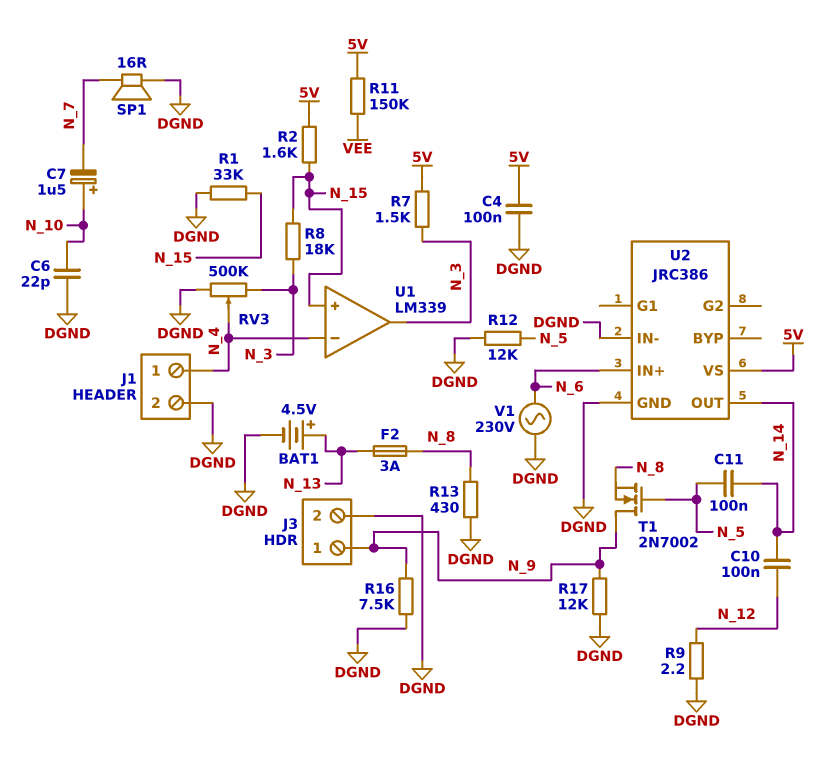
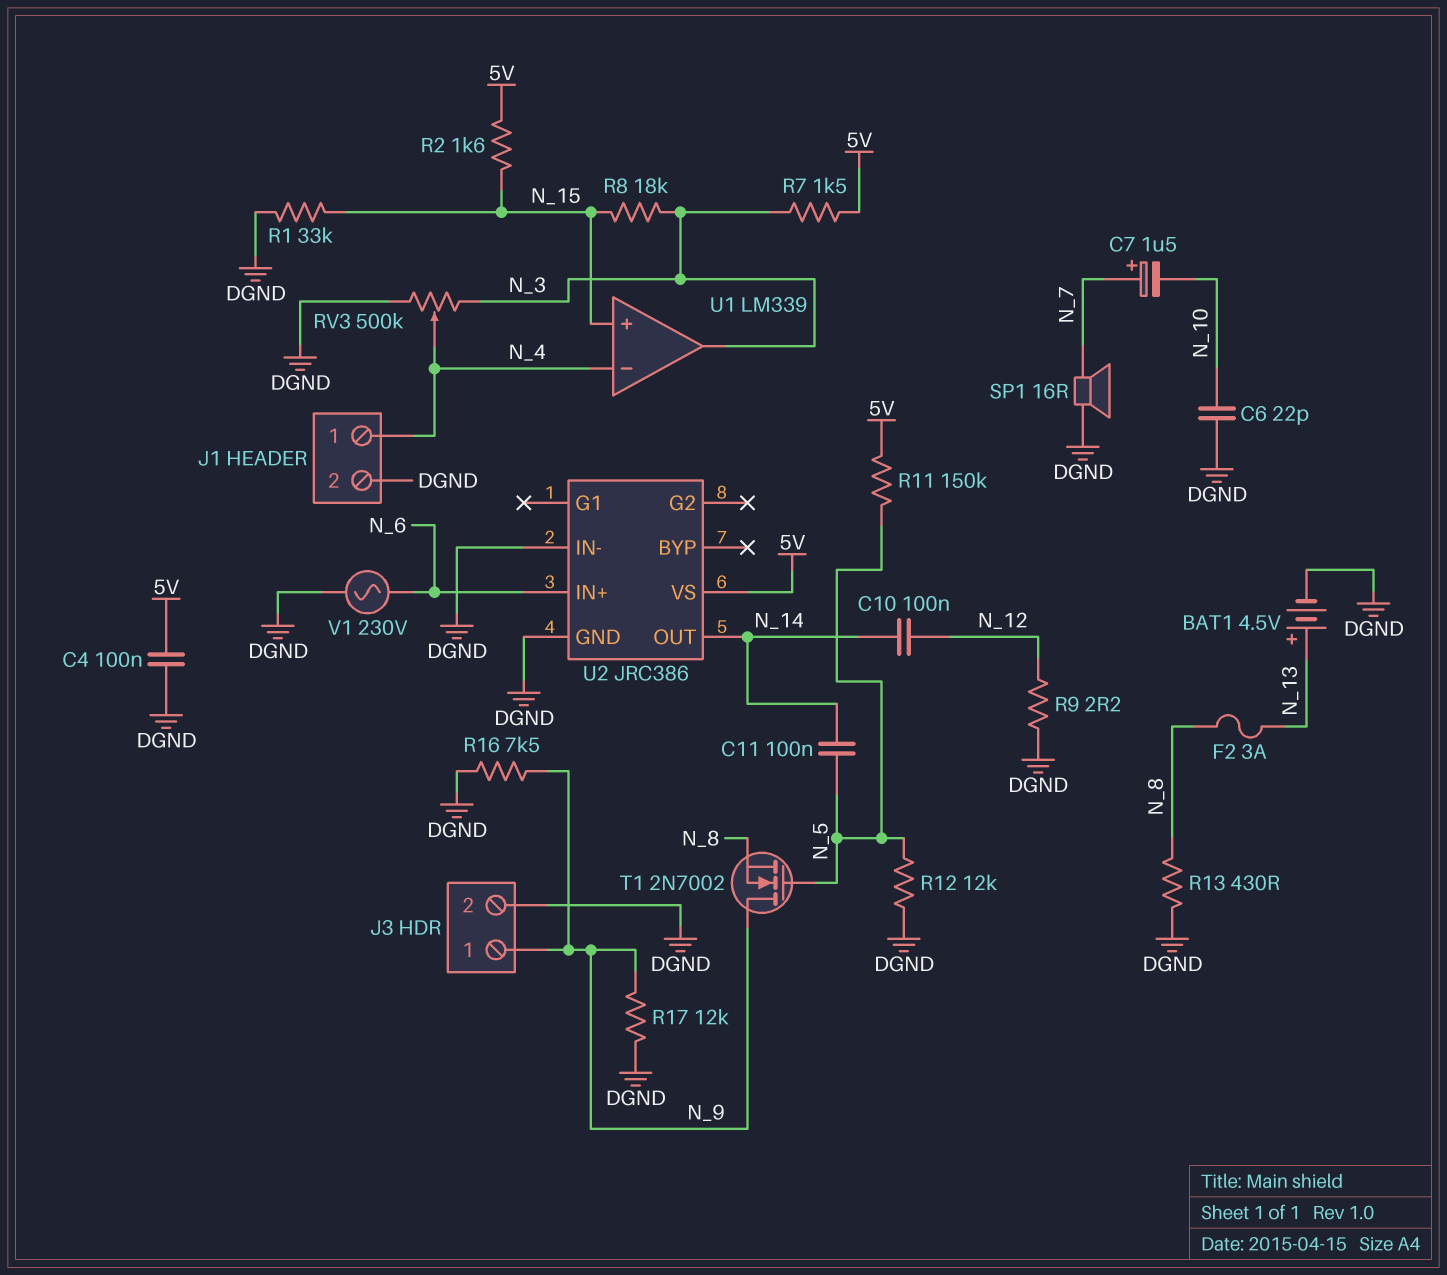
C7: 1.5uF (plus N_10, minus N_7) -> 1.5uF (plus N_7, minus N_10)
R11: 150k (5V, VEE) -> 150k (5V, N_5)

